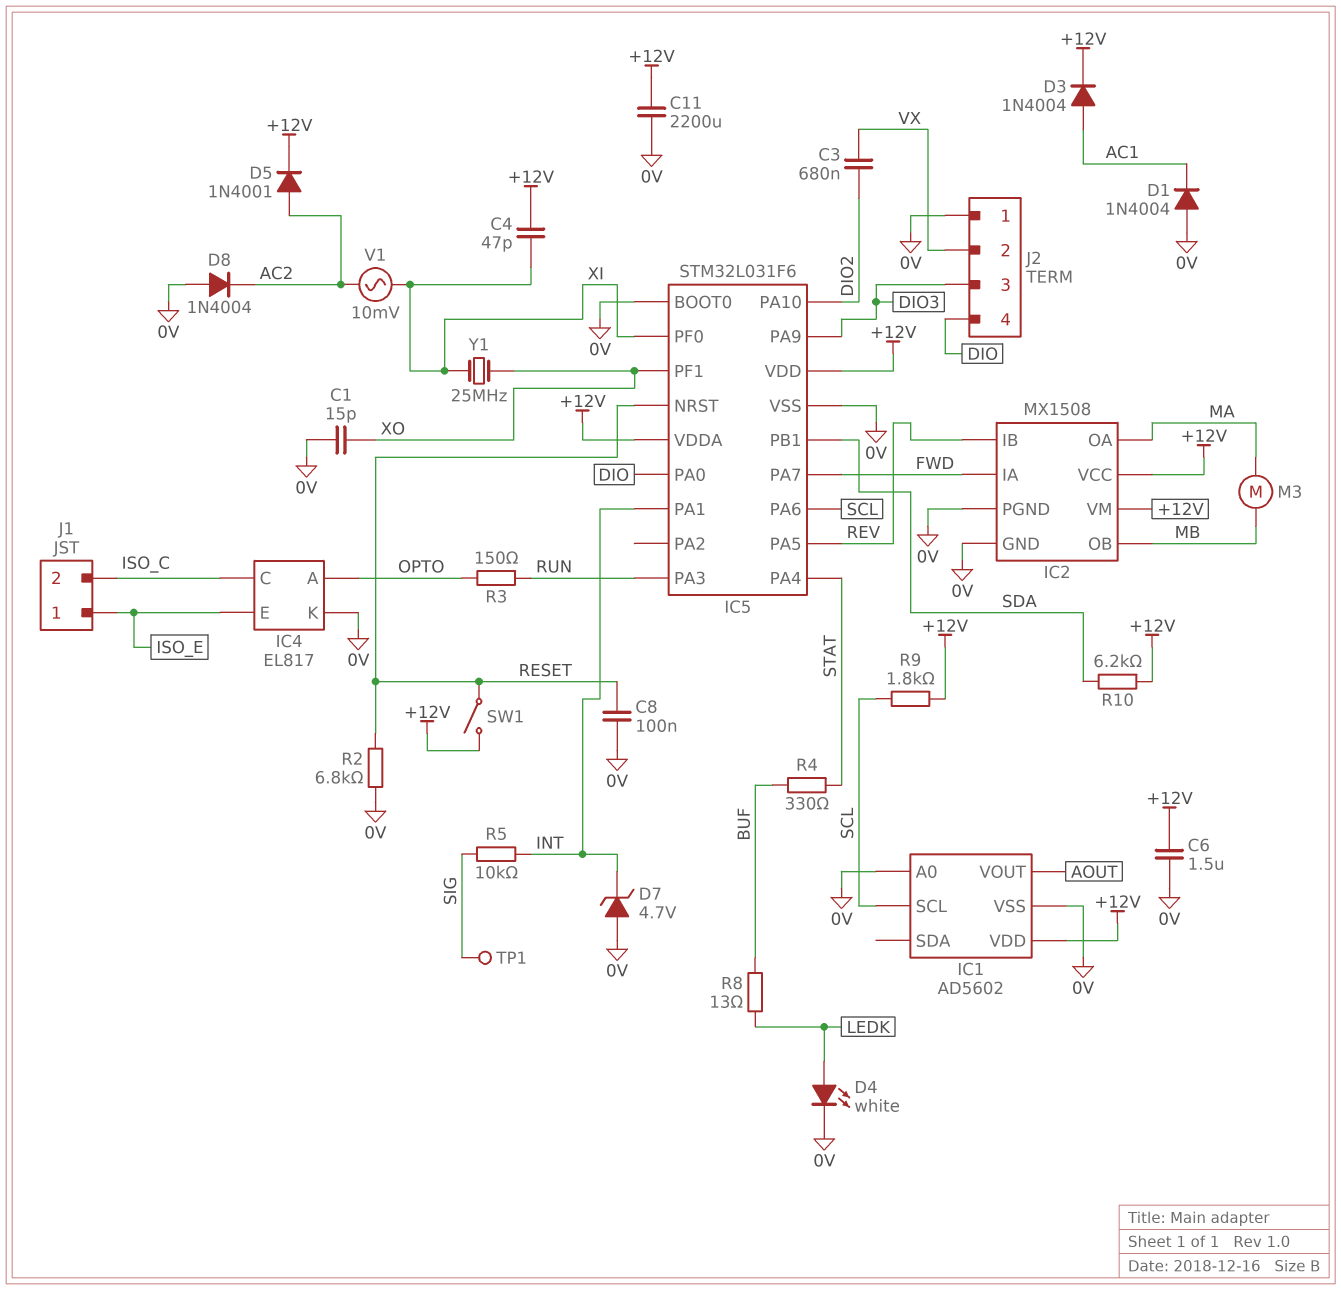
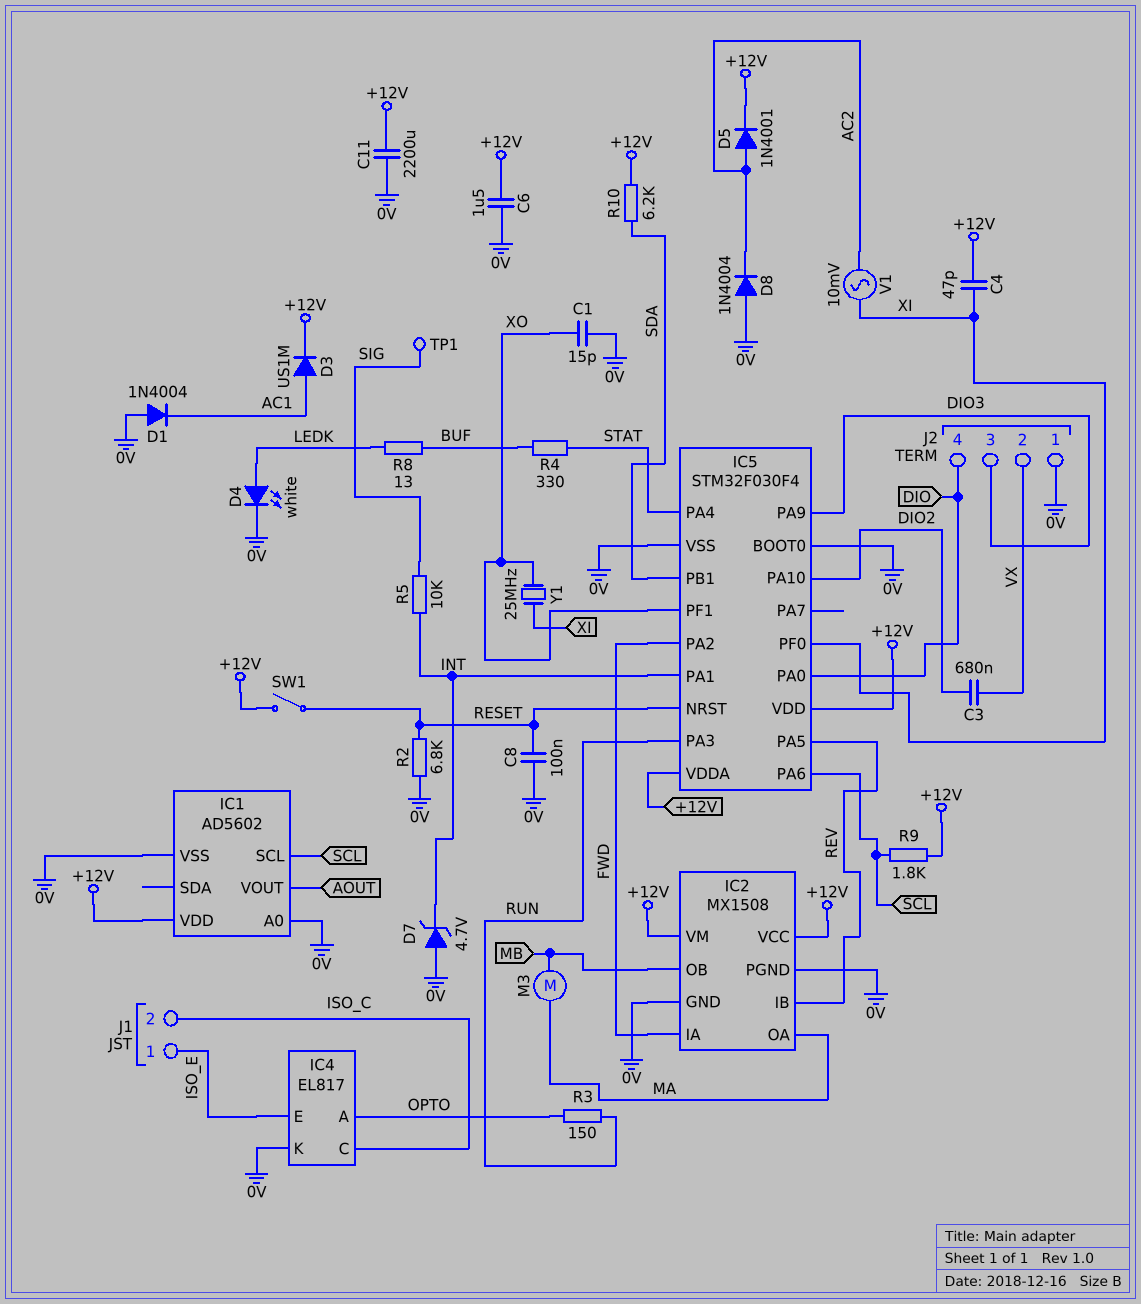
D3: diode 1N4004 (A AC1, K +12V) -> diode US1M (A AC1, K +12V)
IC5: STM32L031F6 -> STM32F030F4
IC5 pin PA2: none -> FWD
IC5 pin PA7: FWD -> none

